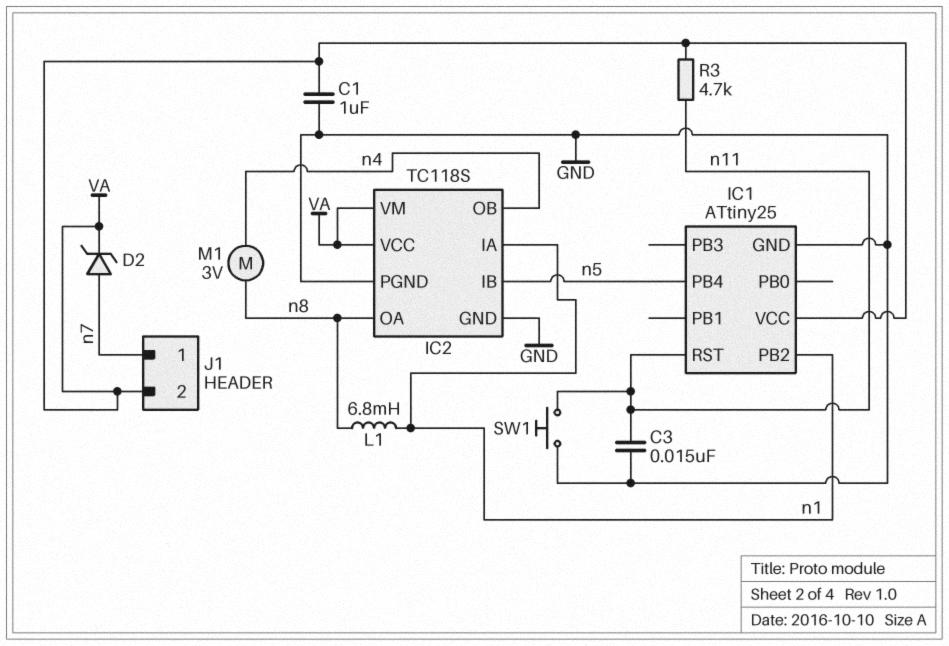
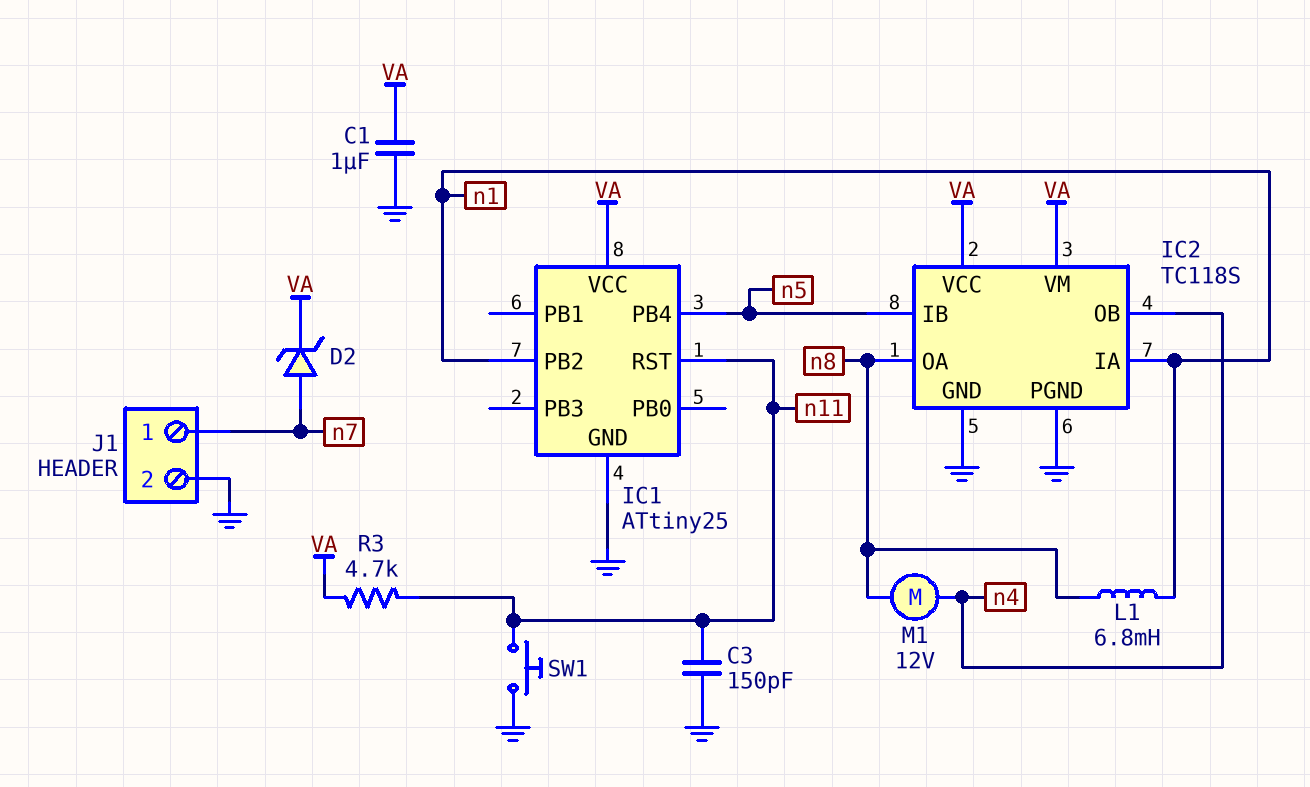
C3: 15nF (GND, n11) -> 150pF (GND, n11)
J1 pin 2: VA -> GND
M1: motor 3V (n4, n8) -> motor 12V (n4, n8)

